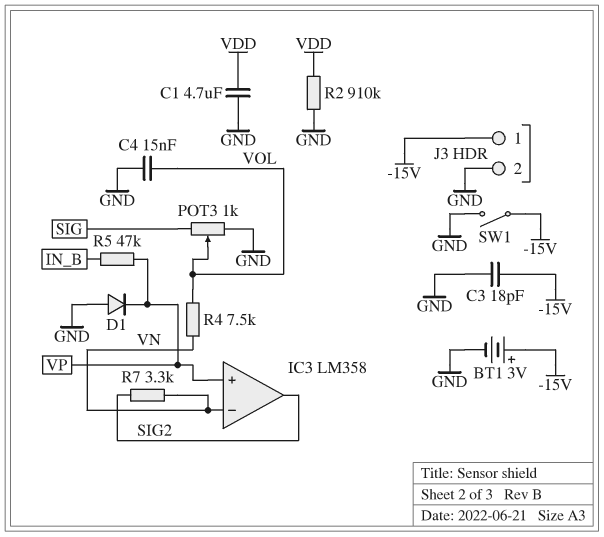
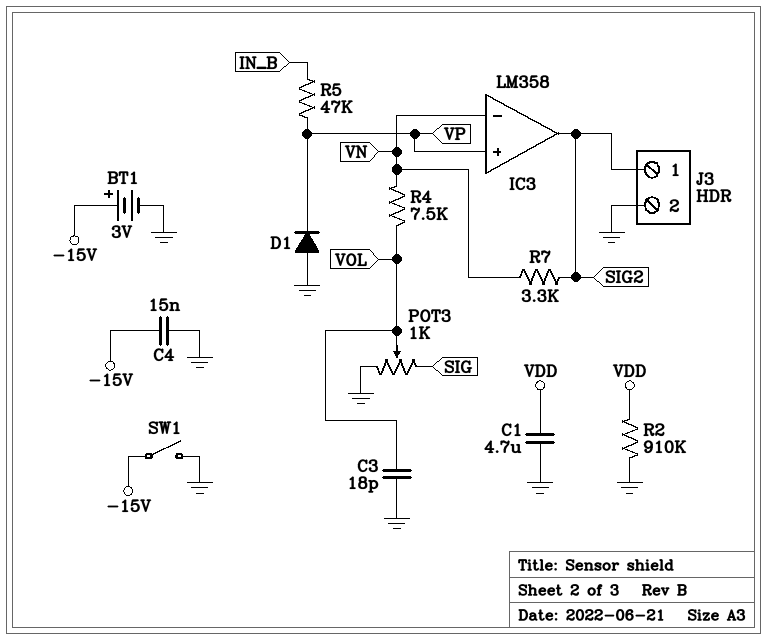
C3: 18pF (-15V, GND) -> 18pF (GND, VOL)
C4: 15nF (GND, VOL) -> 15nF (-15V, GND)
J3 pin 1: -15V -> SIG2

